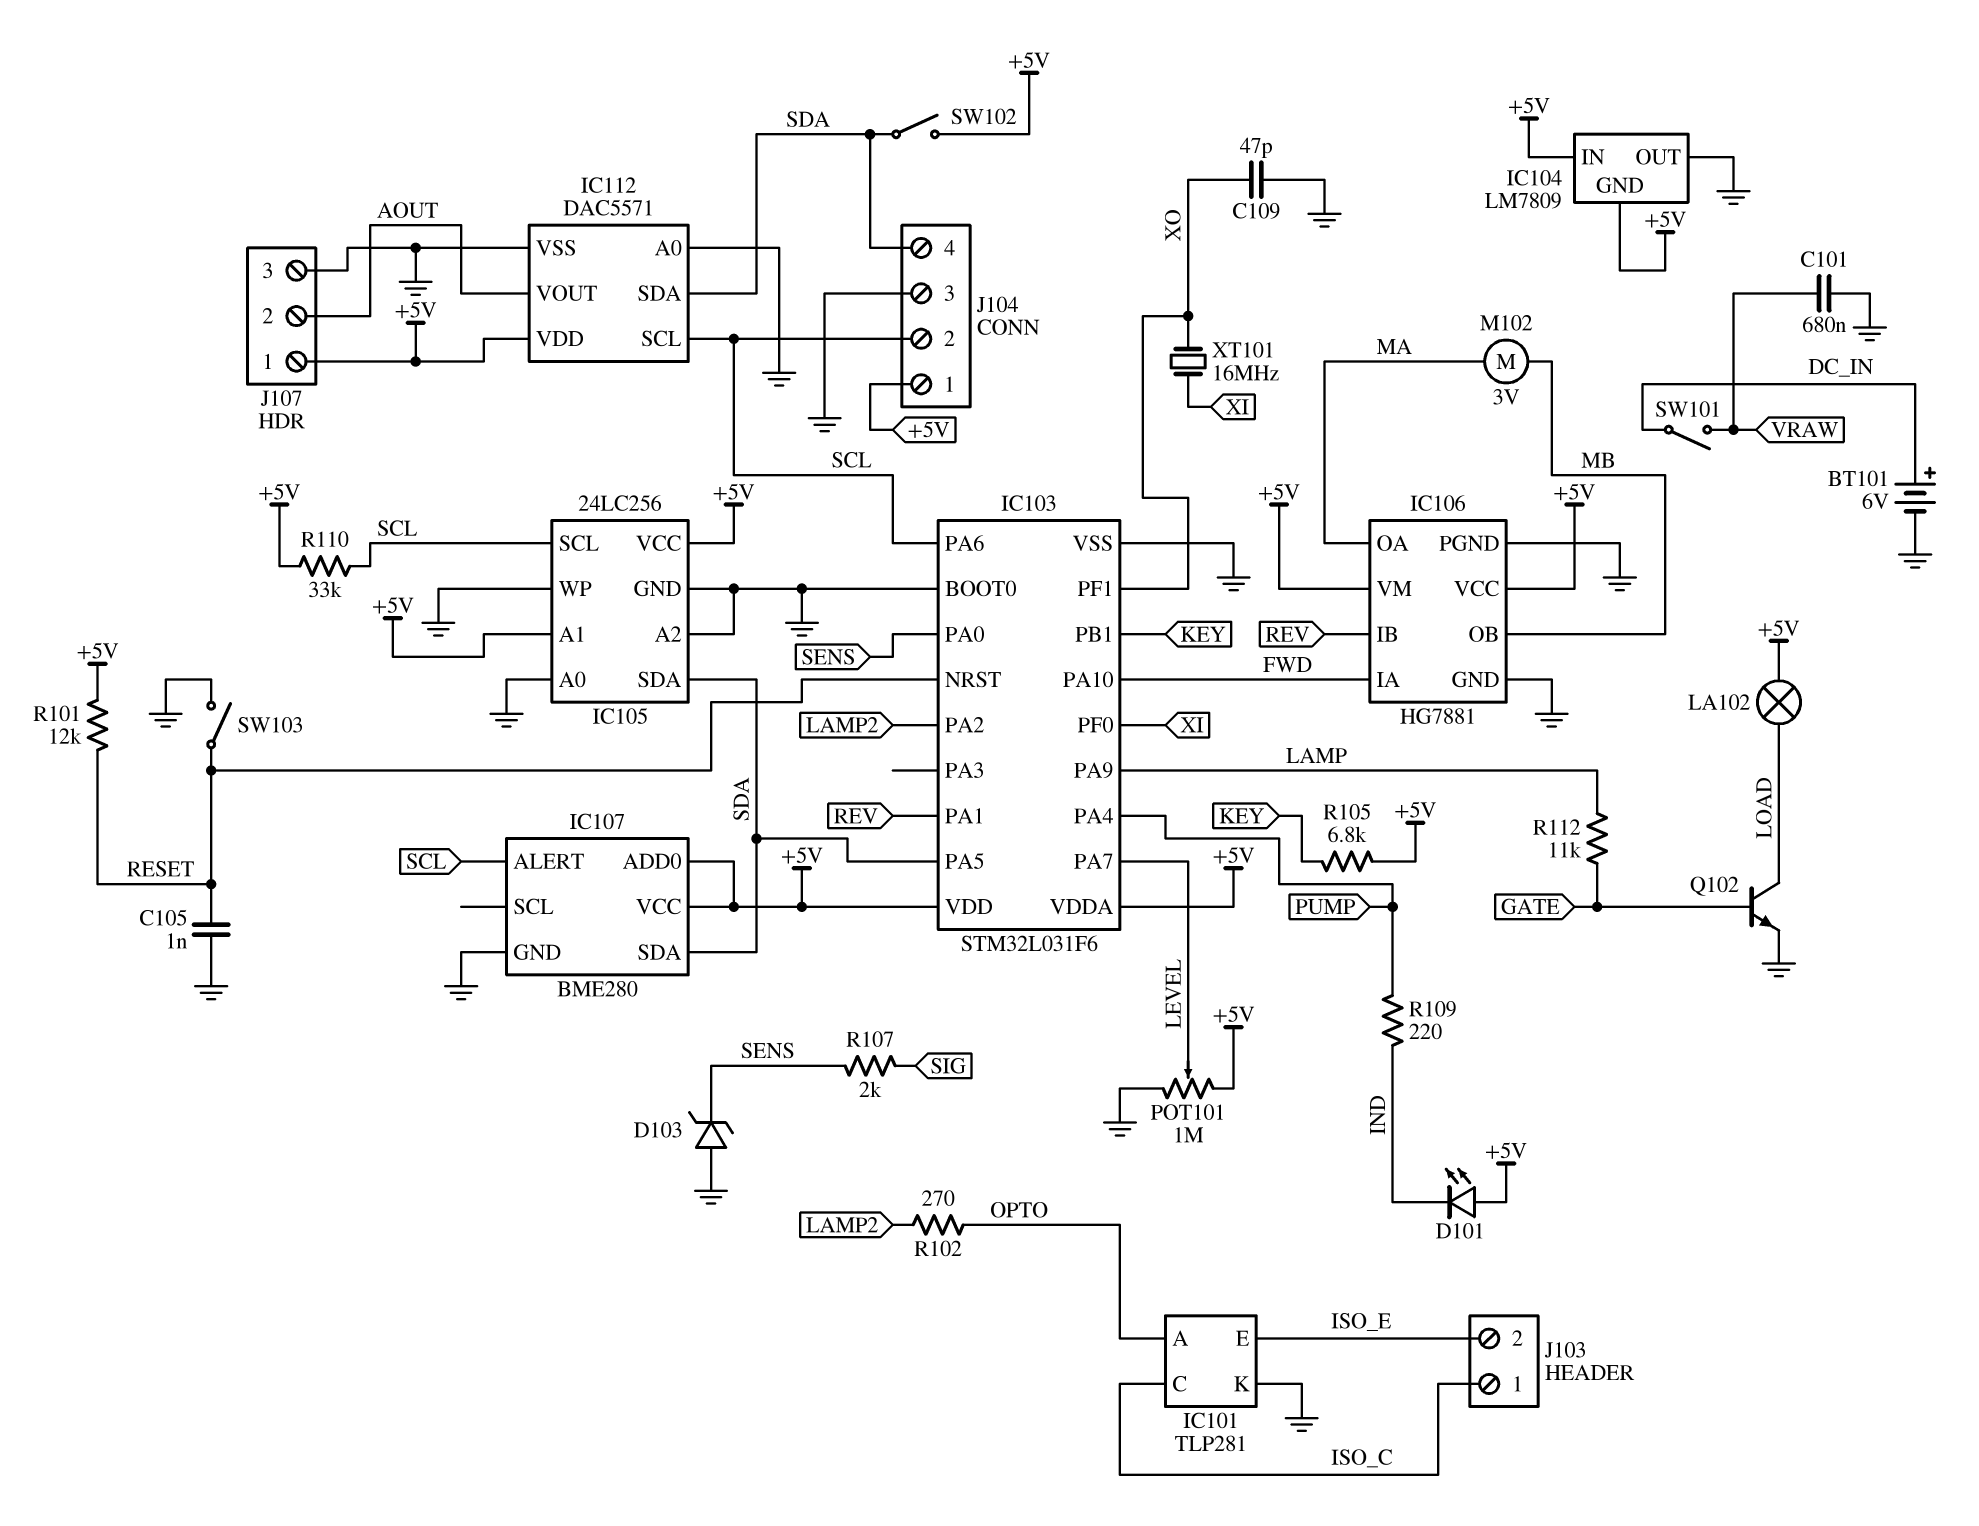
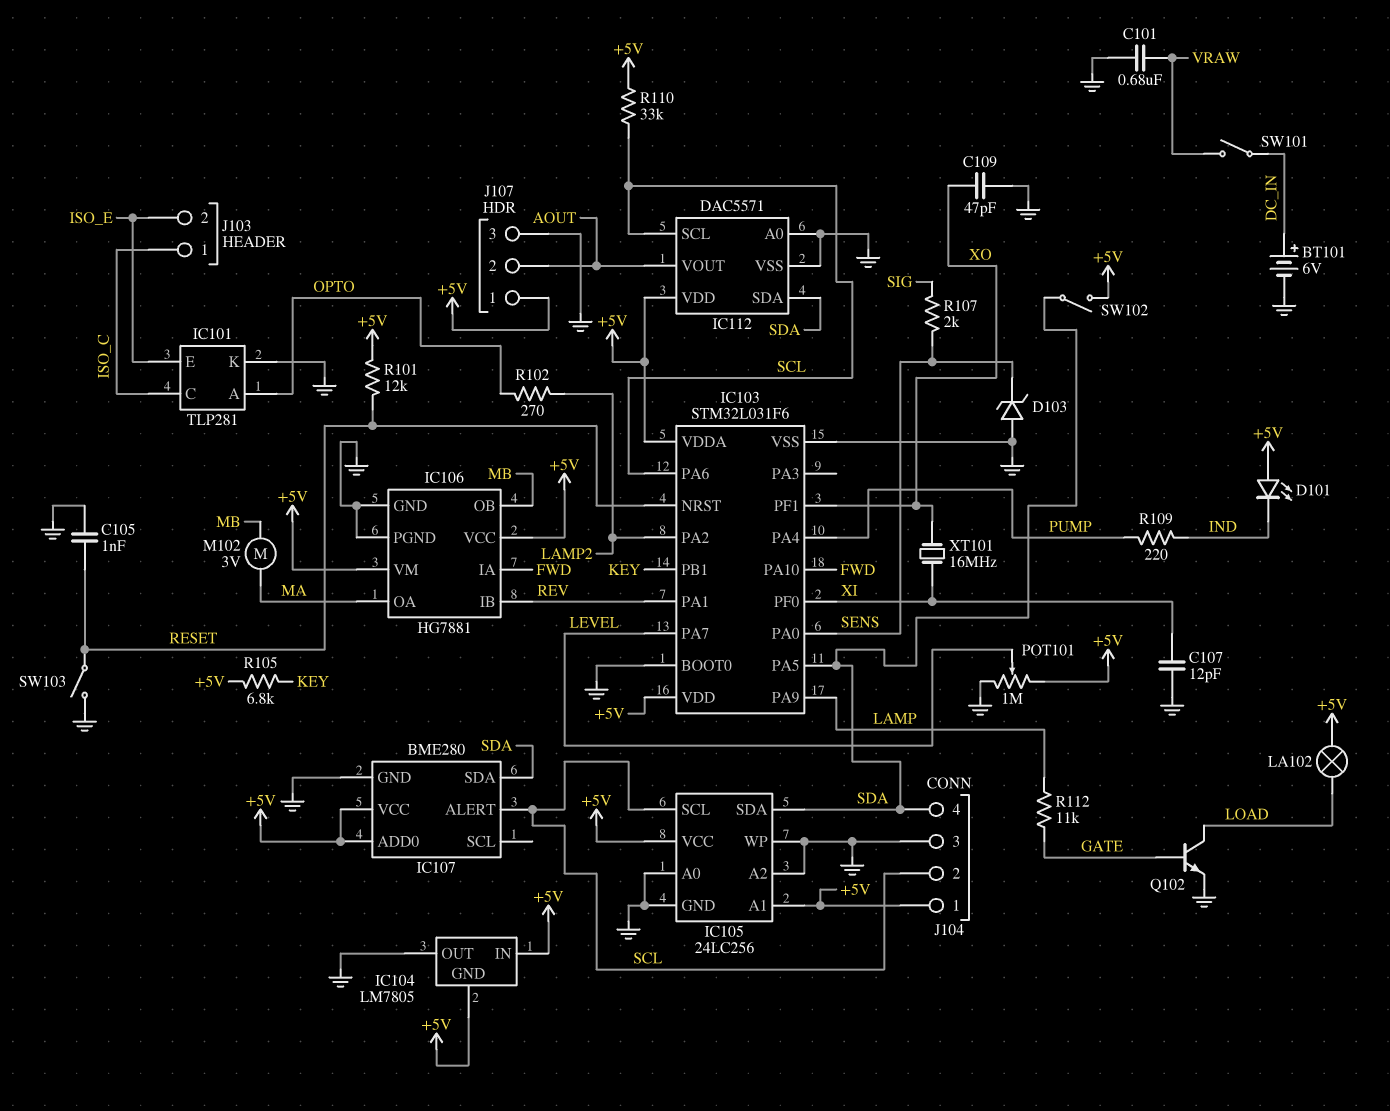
C107: none -> 12pF (GND, XI)
IC104: LM7809 -> LM7805

